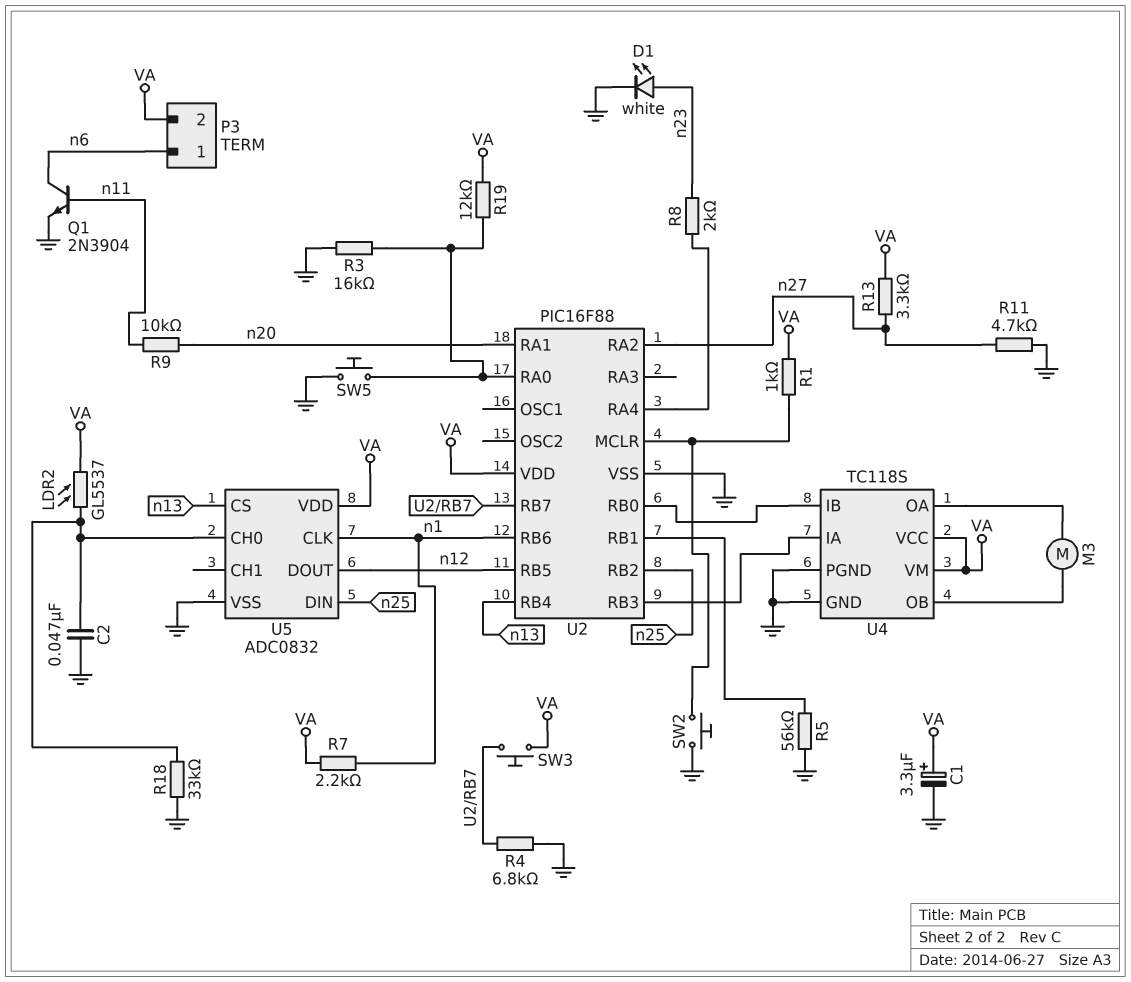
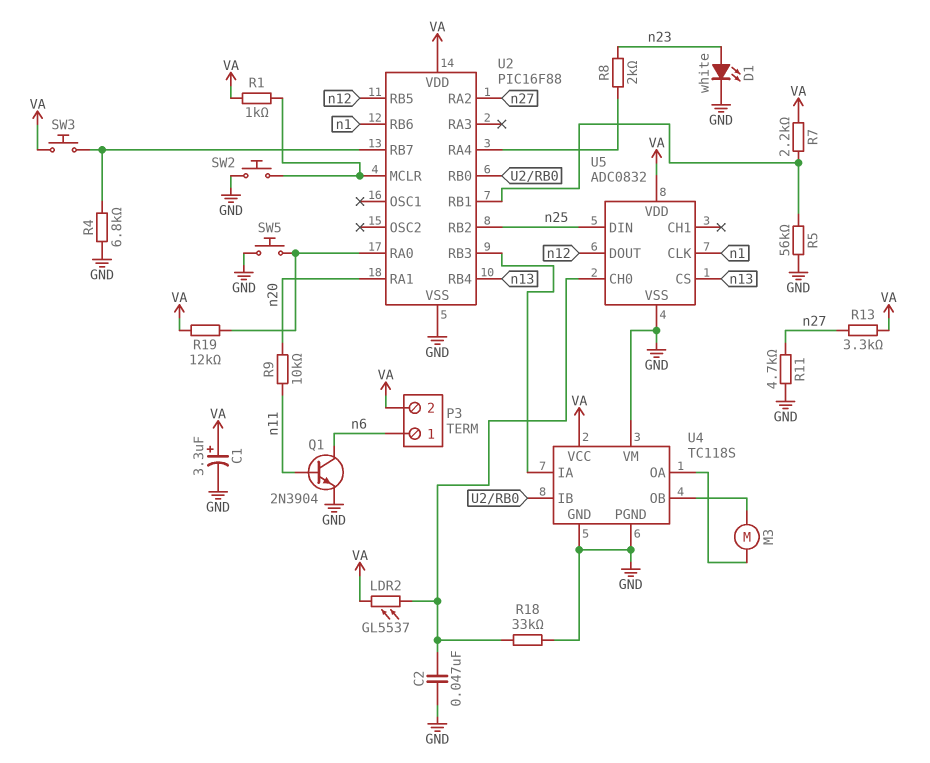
R3: 16k (GND, U2/RA0) -> none
R7: 2.2k (VA, n1) -> 2.2k (U2/RB1, VA)
U4 pin VM: VA -> GND

